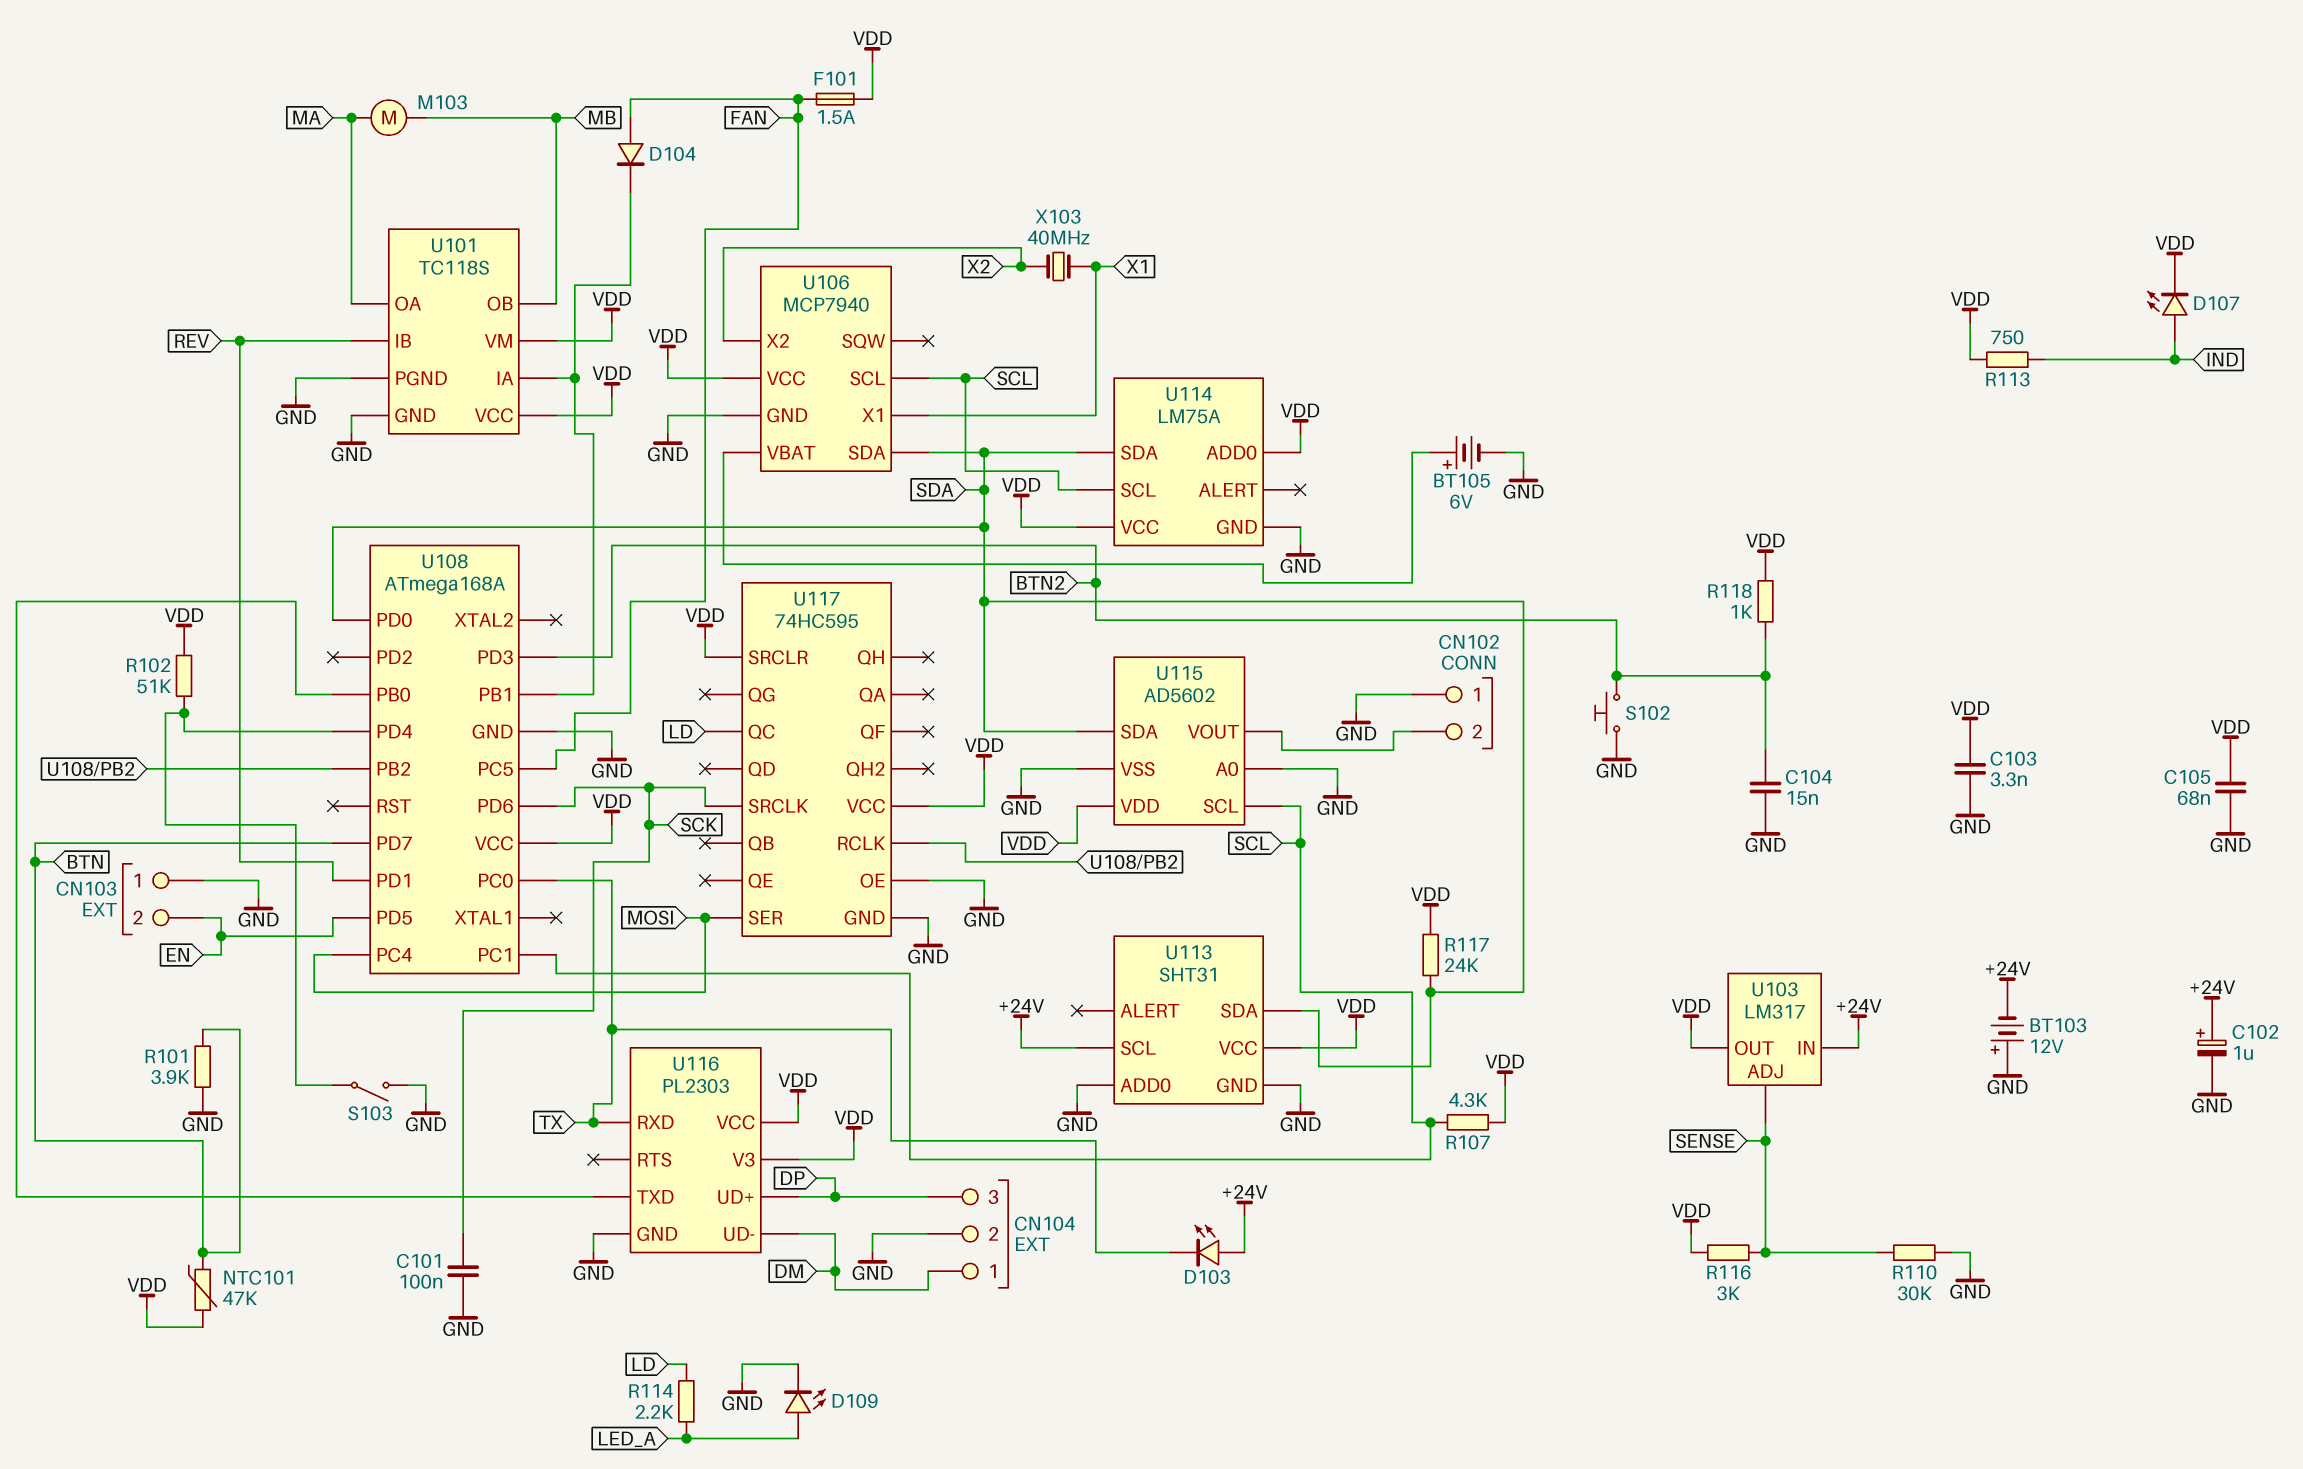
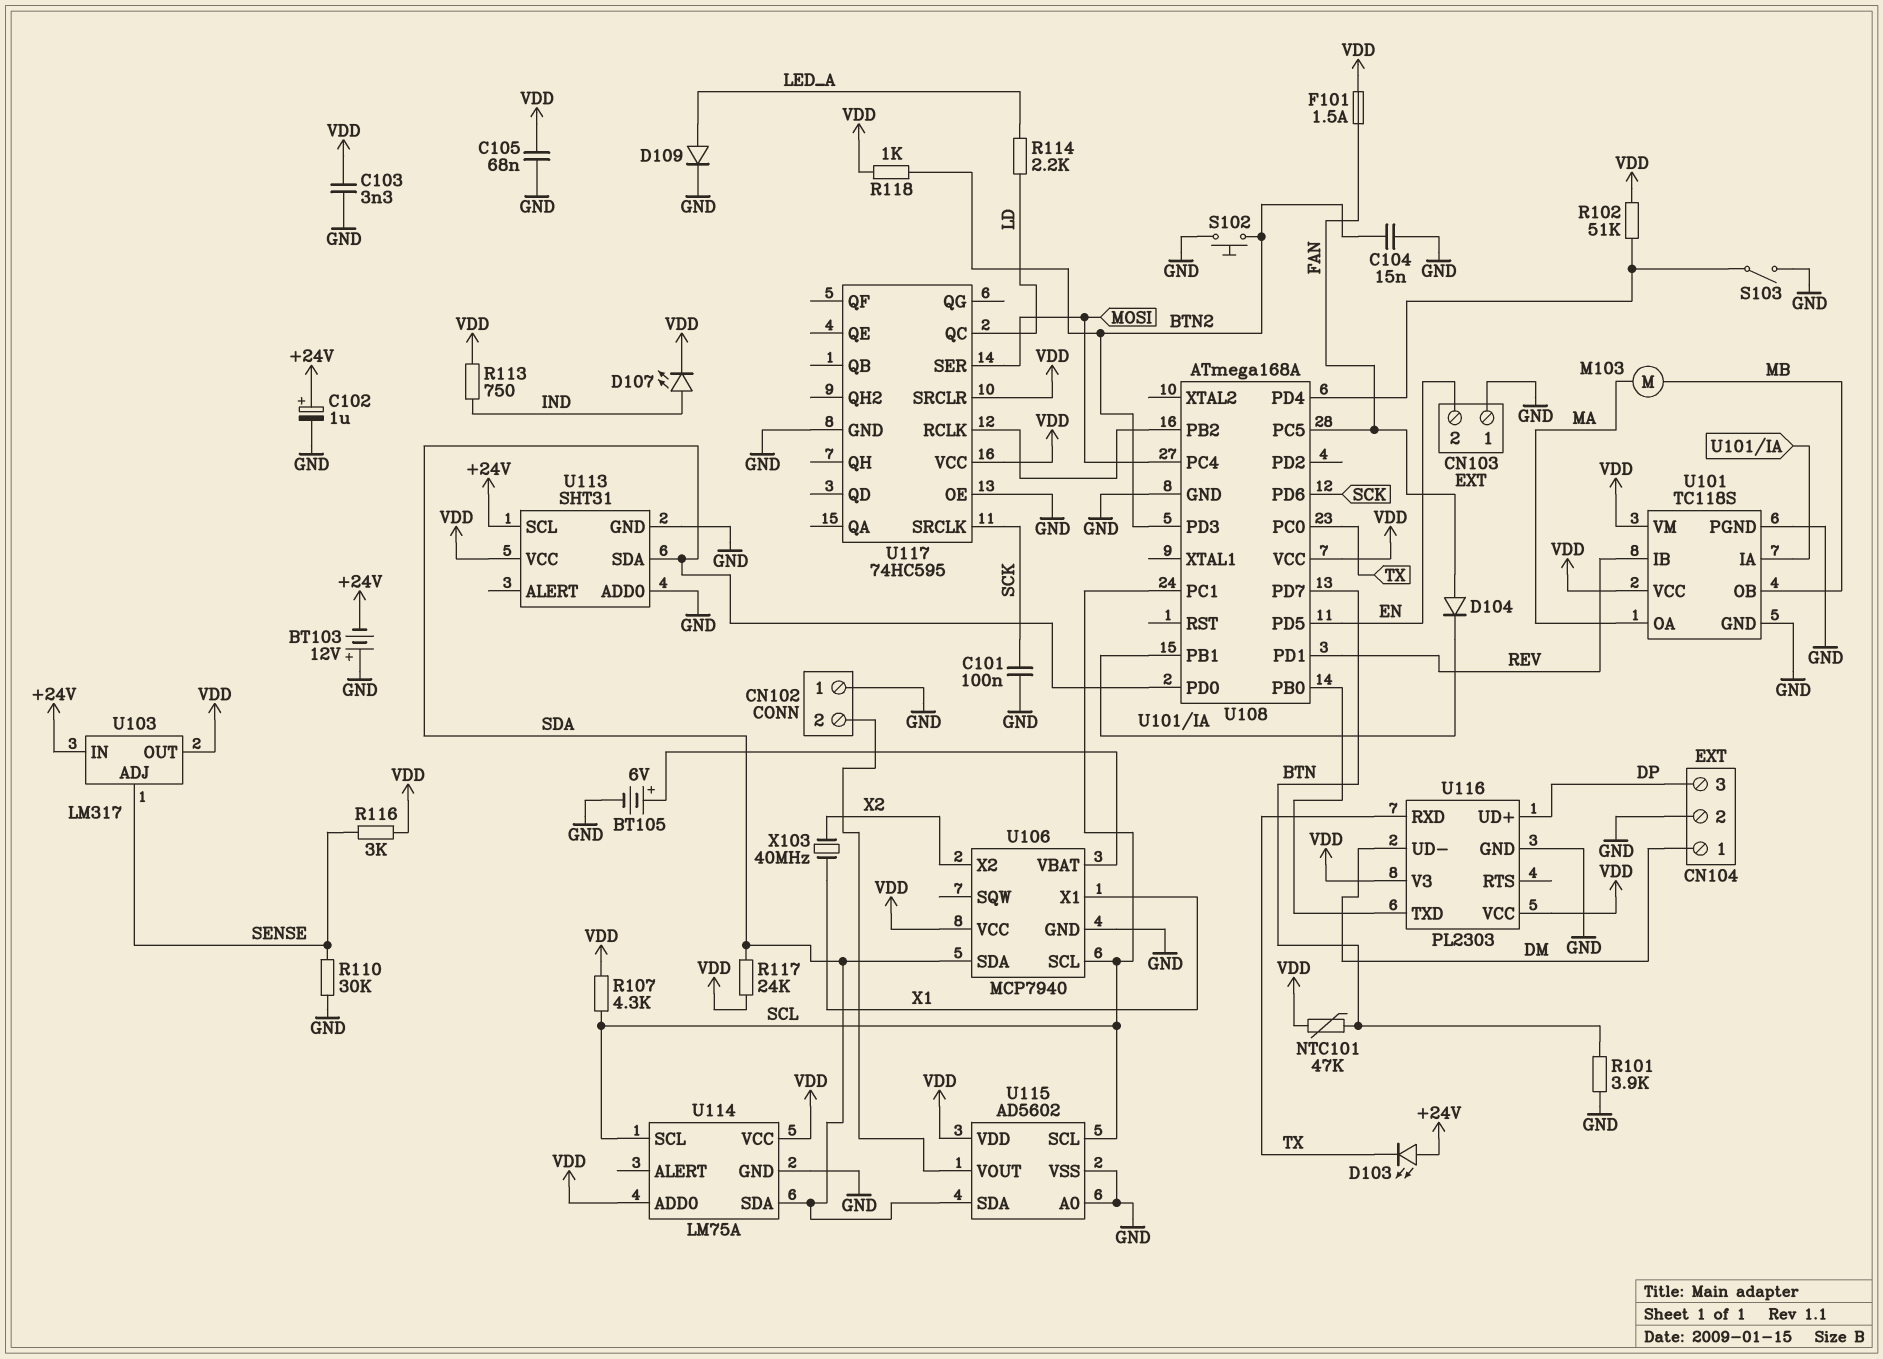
D109: LED (A LED_A, K GND) -> diode (A LED_A, K GND)

